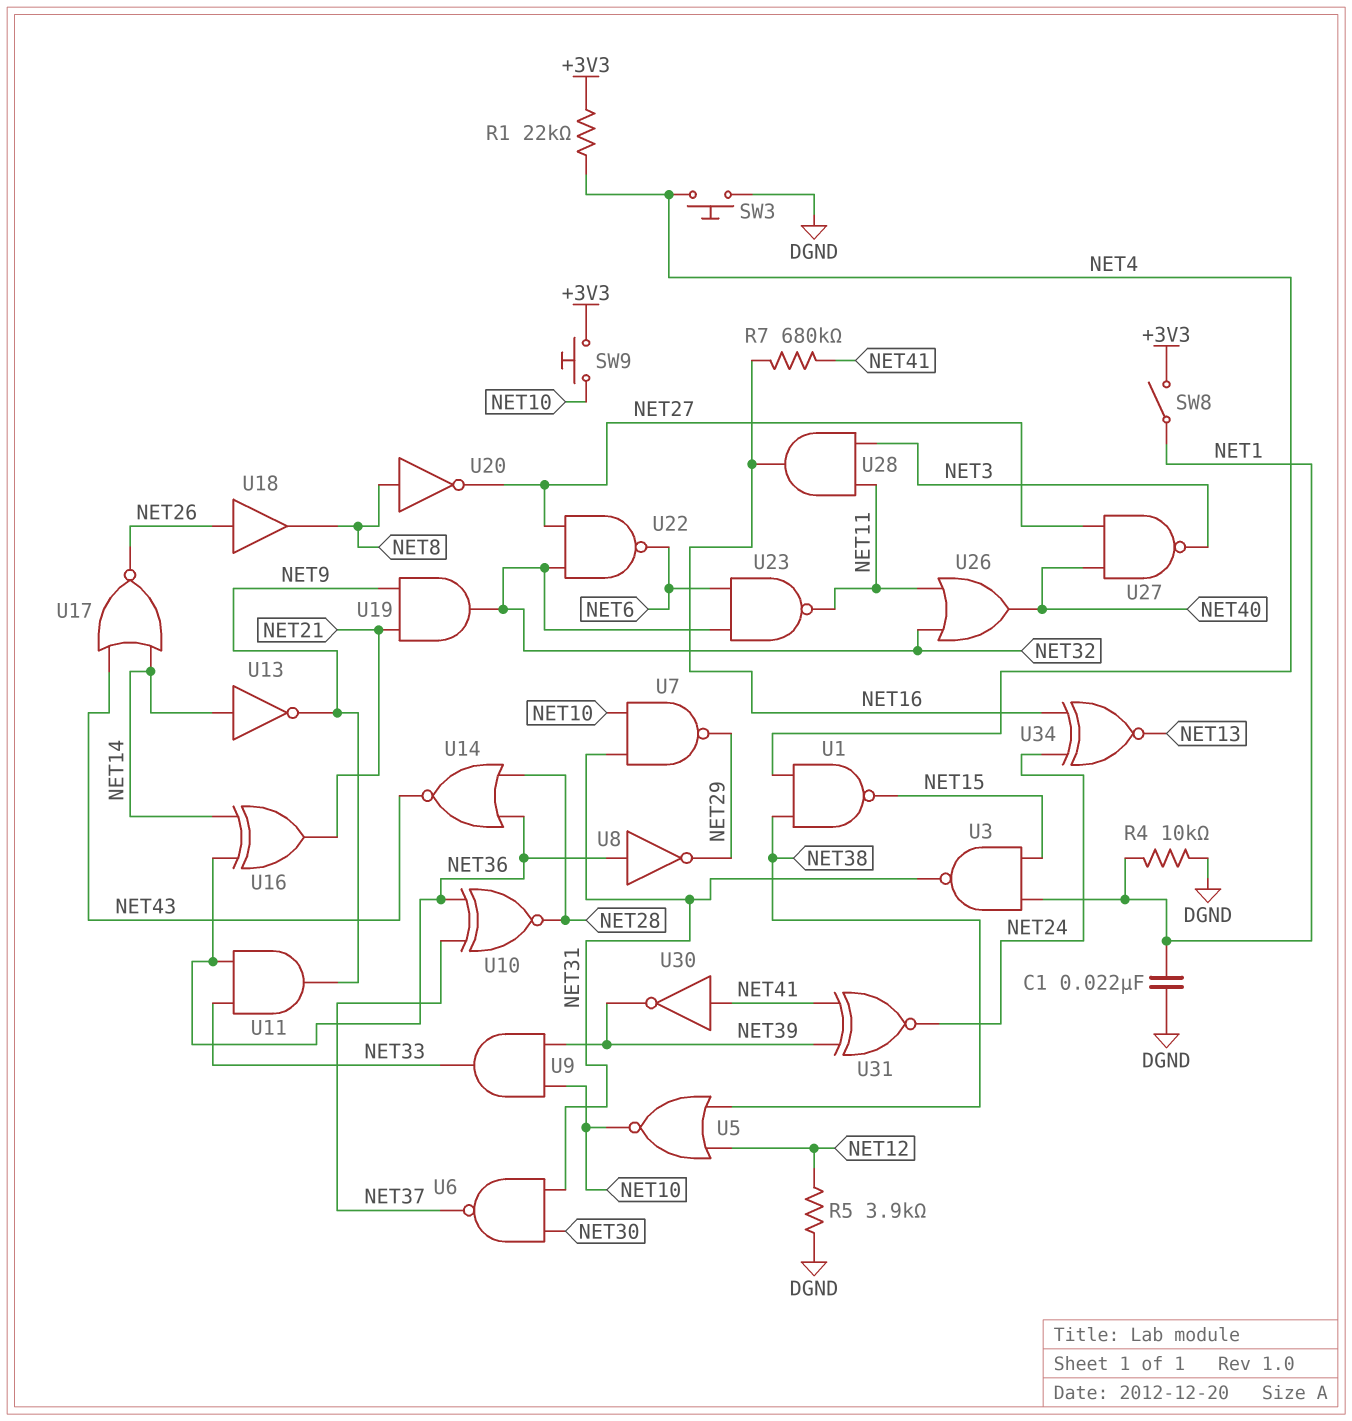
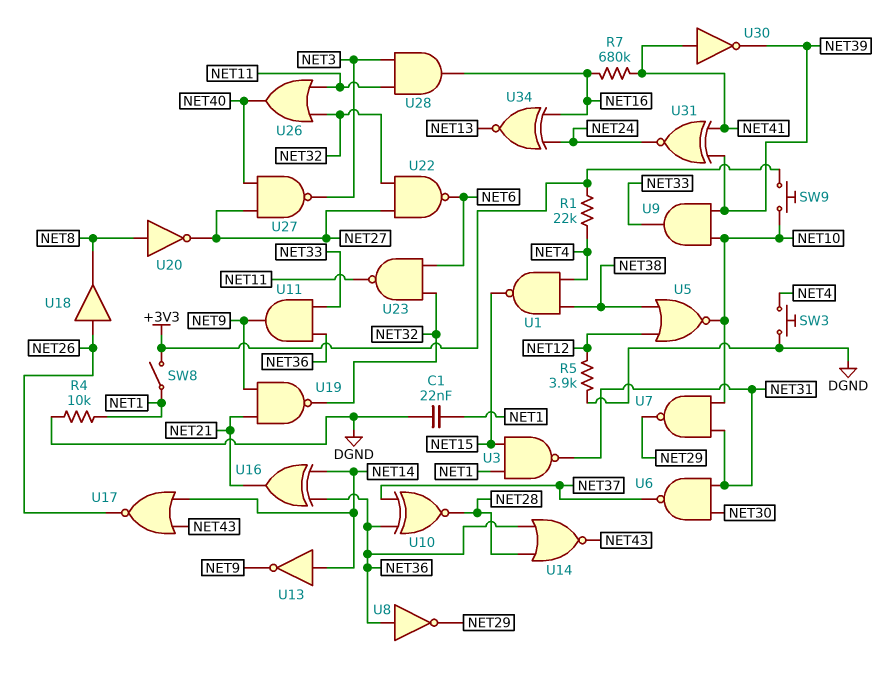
U19: AND (in NET9, in NET21, out NET32) -> NAND (in NET9, in NET21, out NET32)

